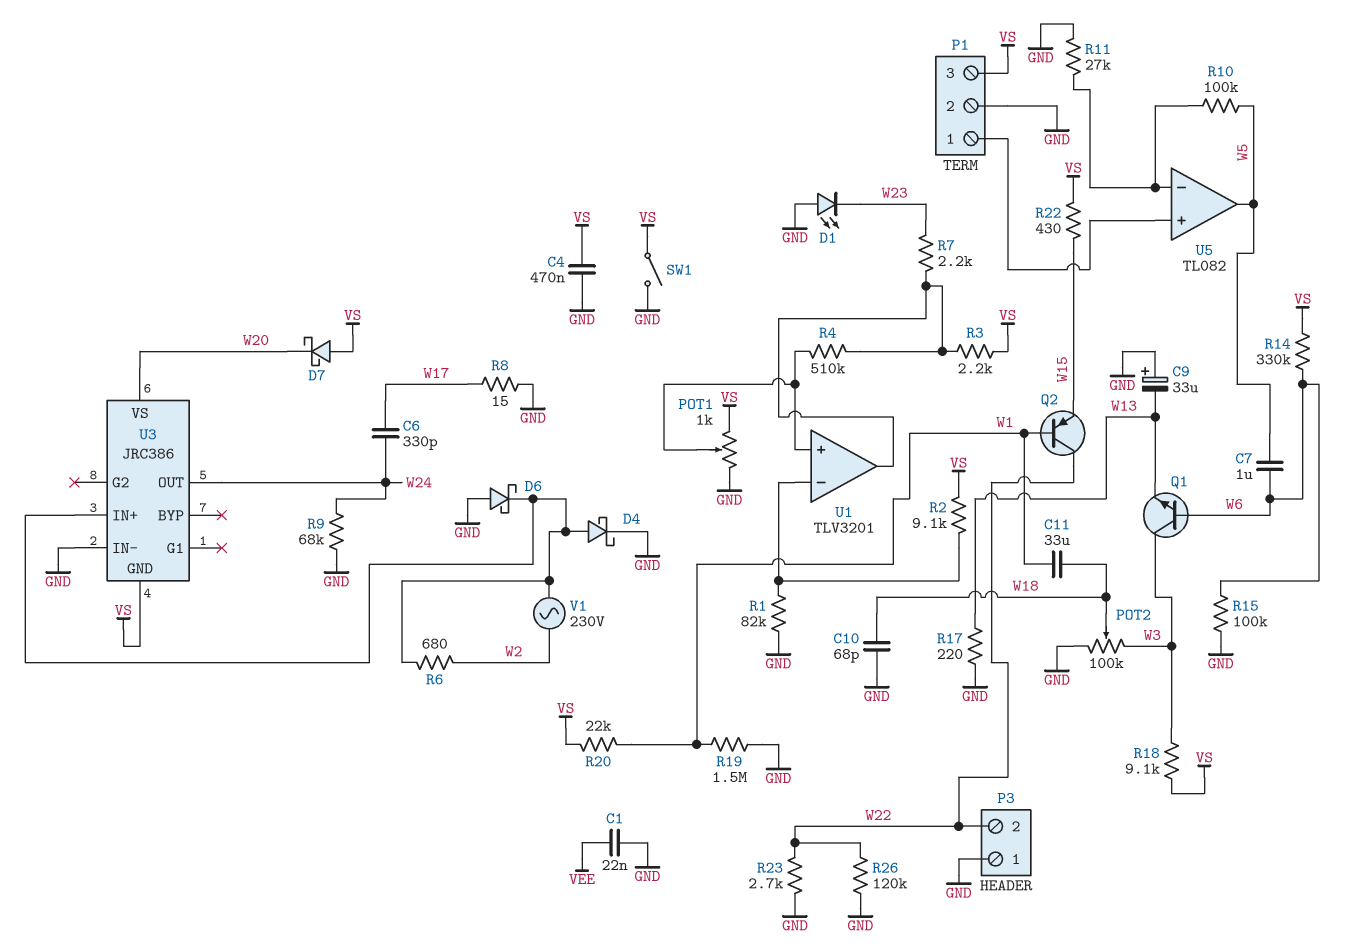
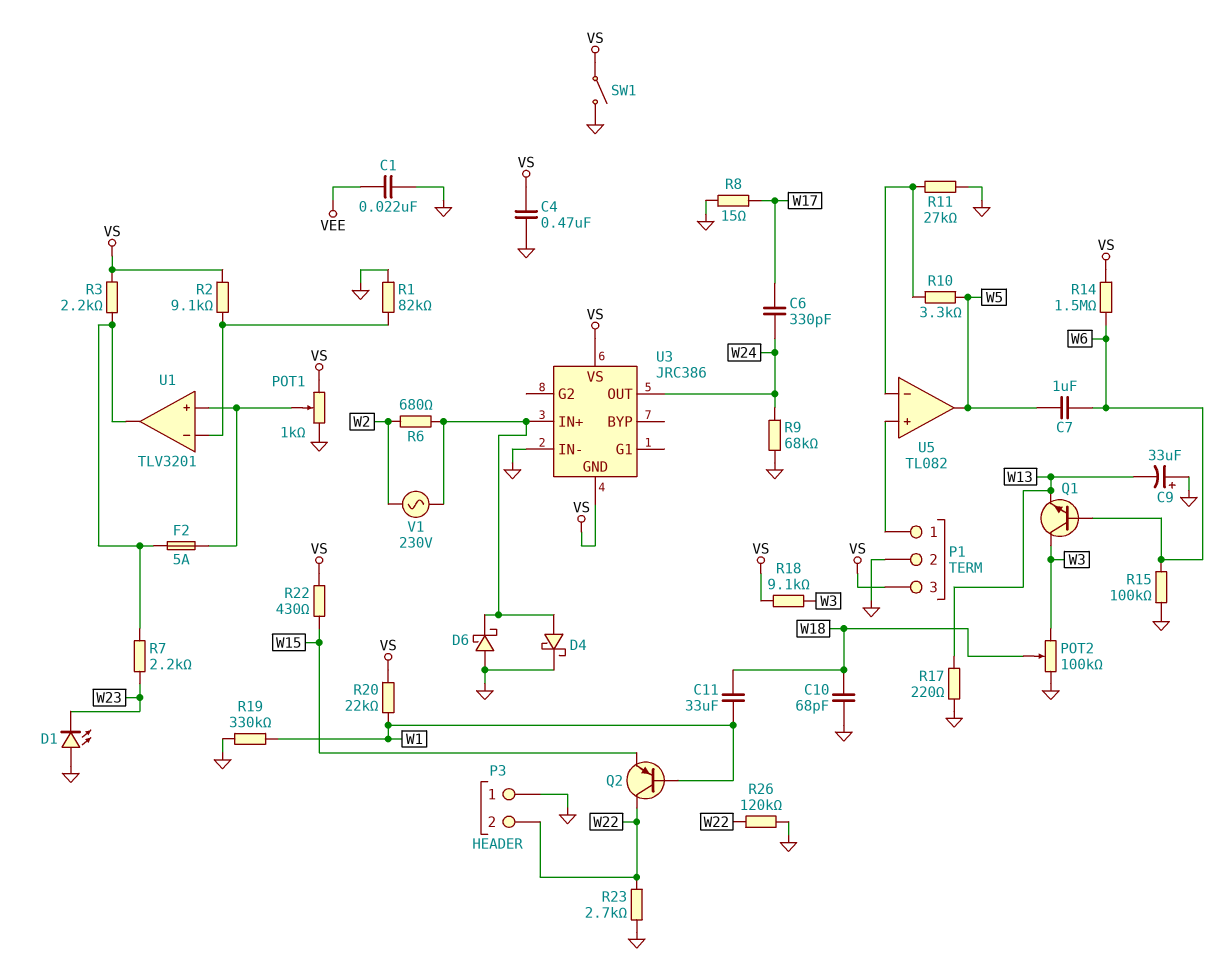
D7: schottky (A VS, K W20) -> none
F2: none -> 5A (U1/in+, U1/out)
R4: 510k (U1/in+, U1/out) -> none
R10: 100k (U5/in-, W5) -> 3.3k (U5/in-, W5)
R14: 330k (VS, W6) -> 1.5M (VS, W6)
R19: 1.5M (GND, W1) -> 330k (GND, W1)
U3 pin VS: W20 -> VS

